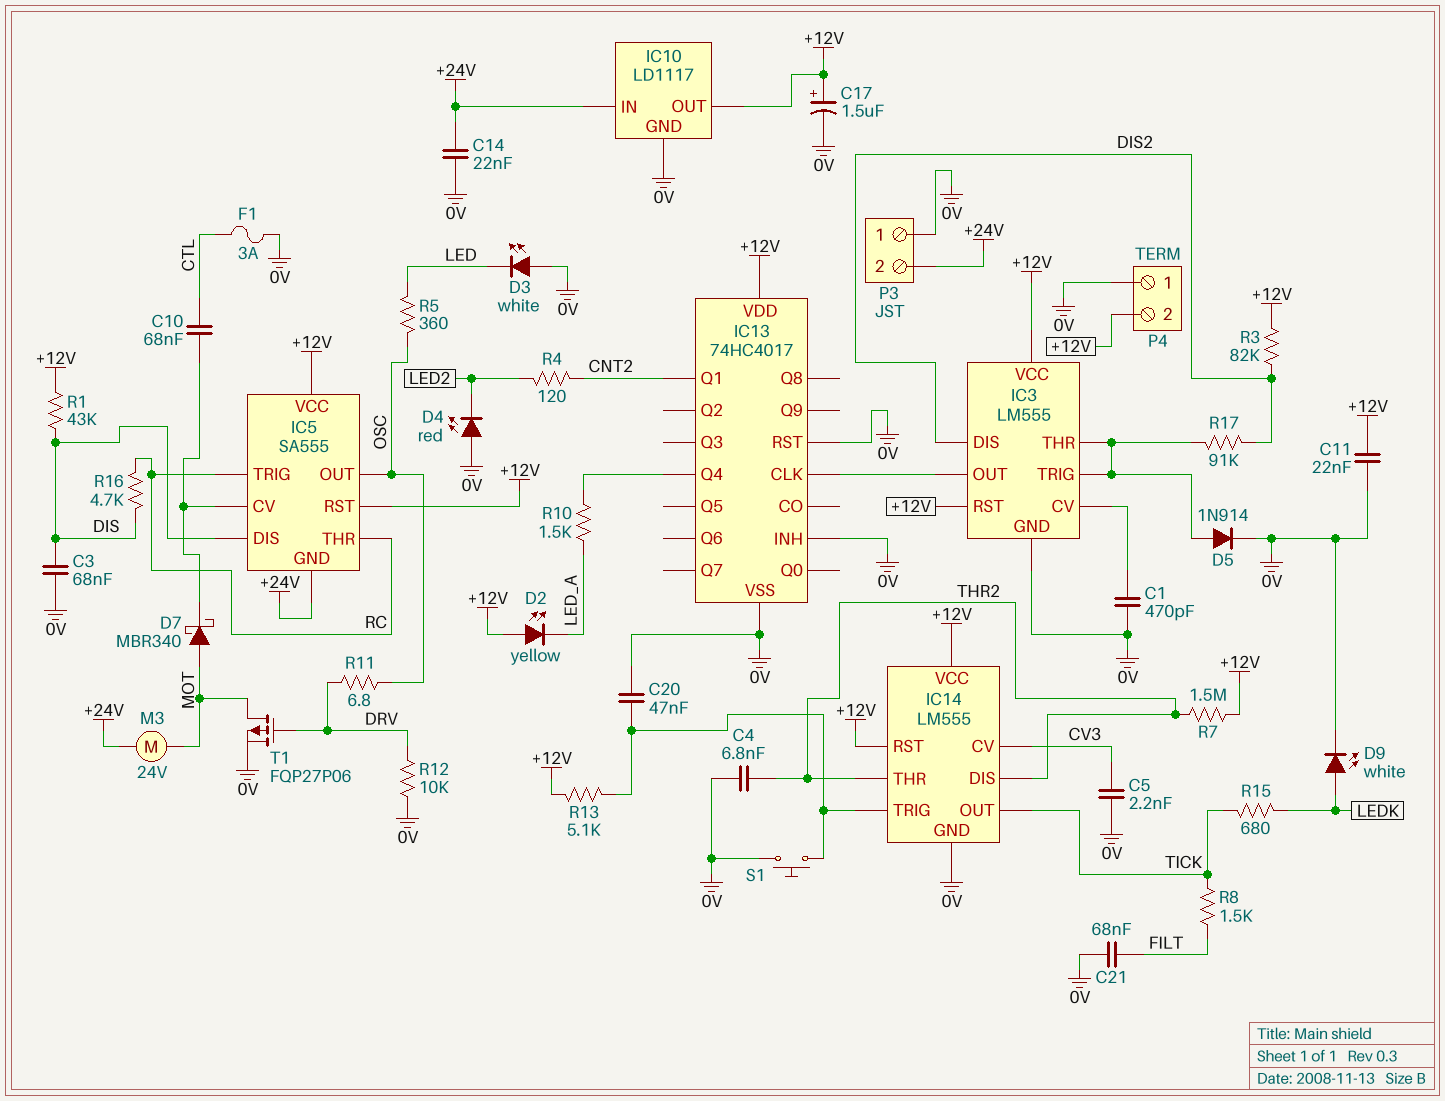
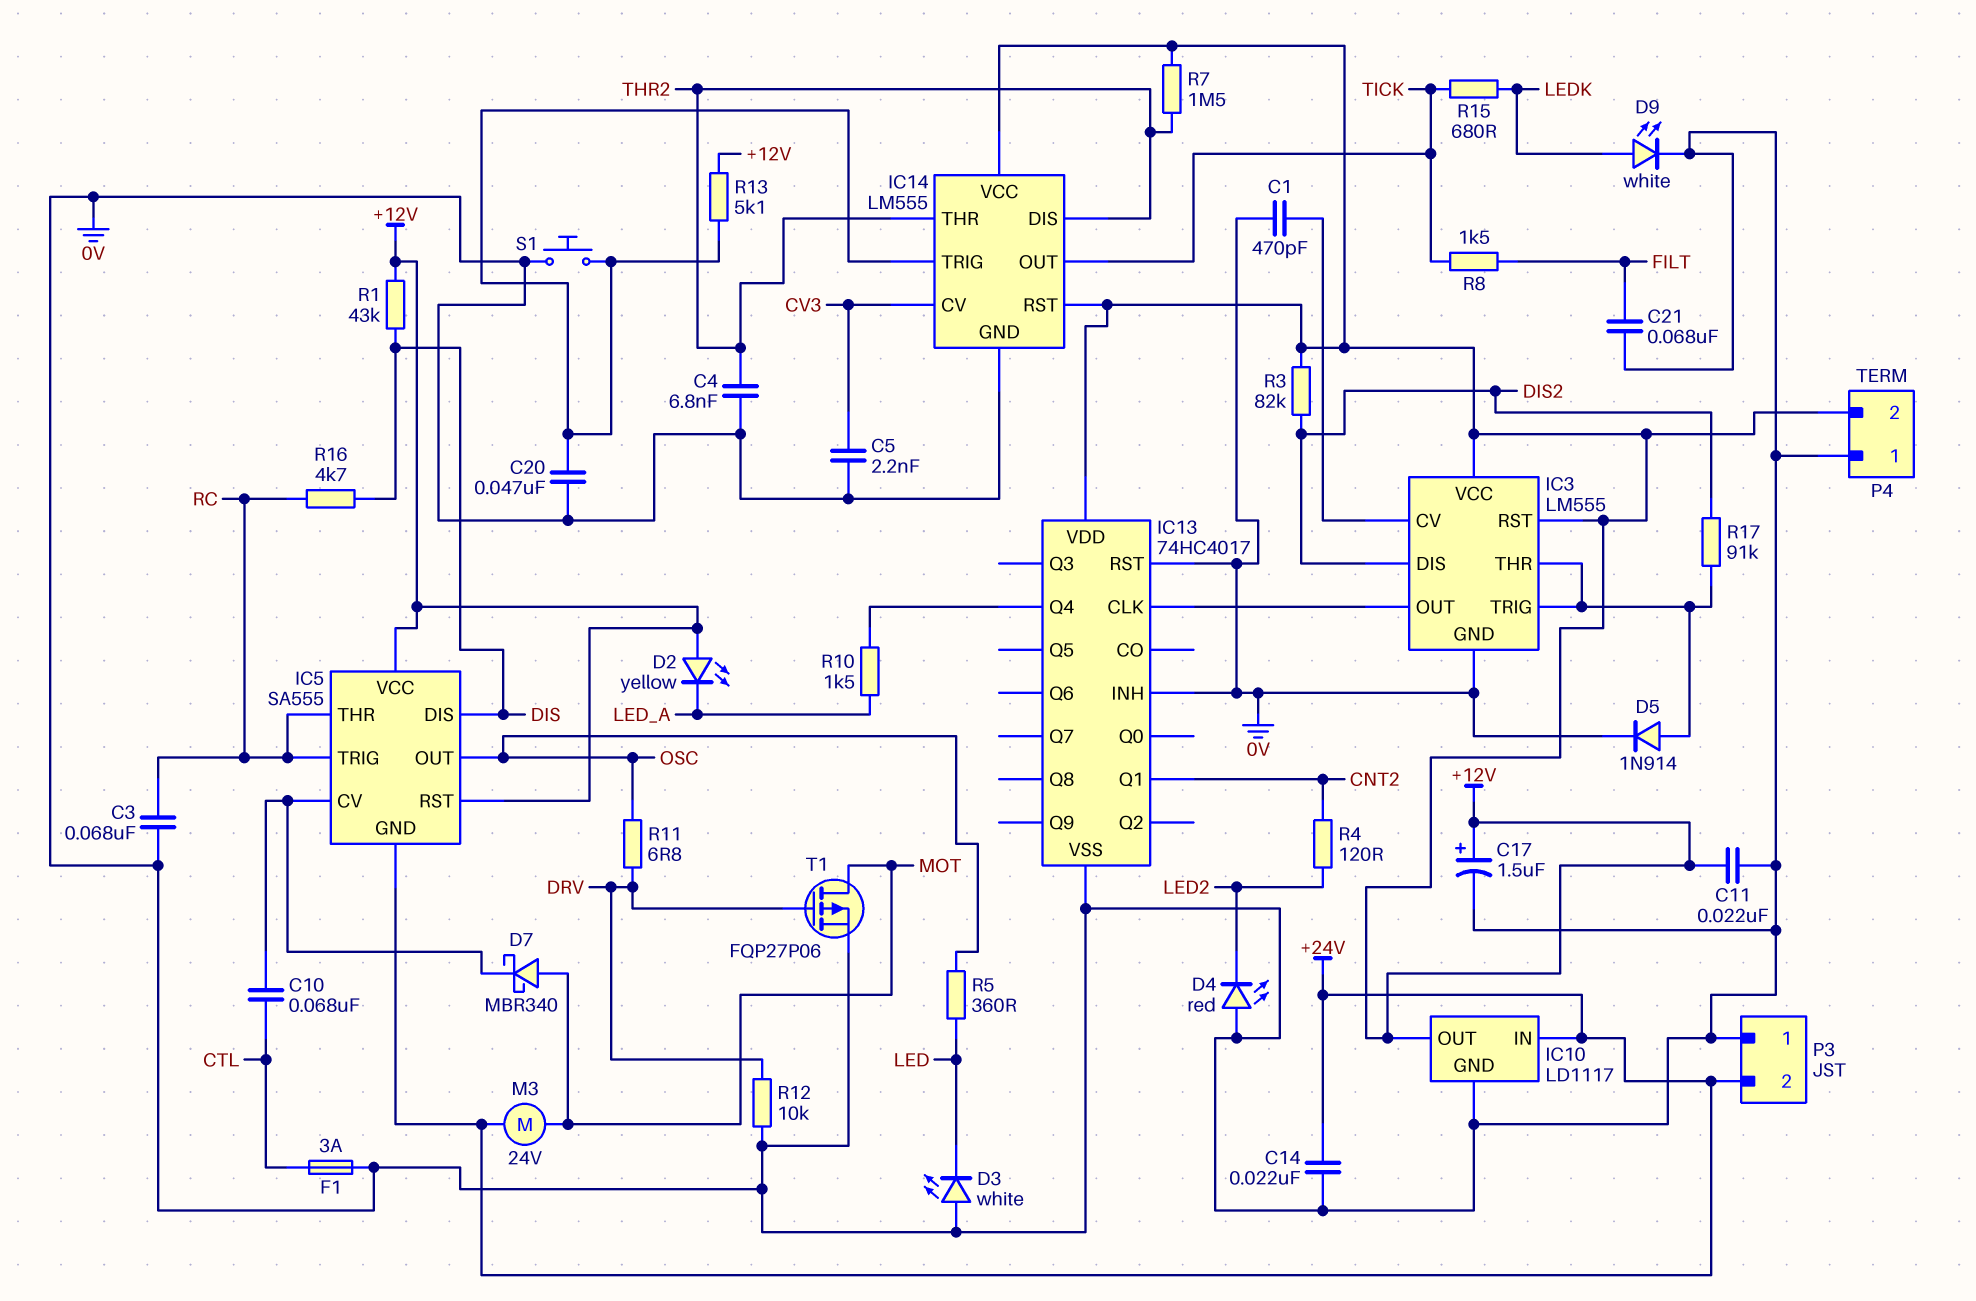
C3: 68nF (0V, DIS) -> 68nF (0V, RC)

